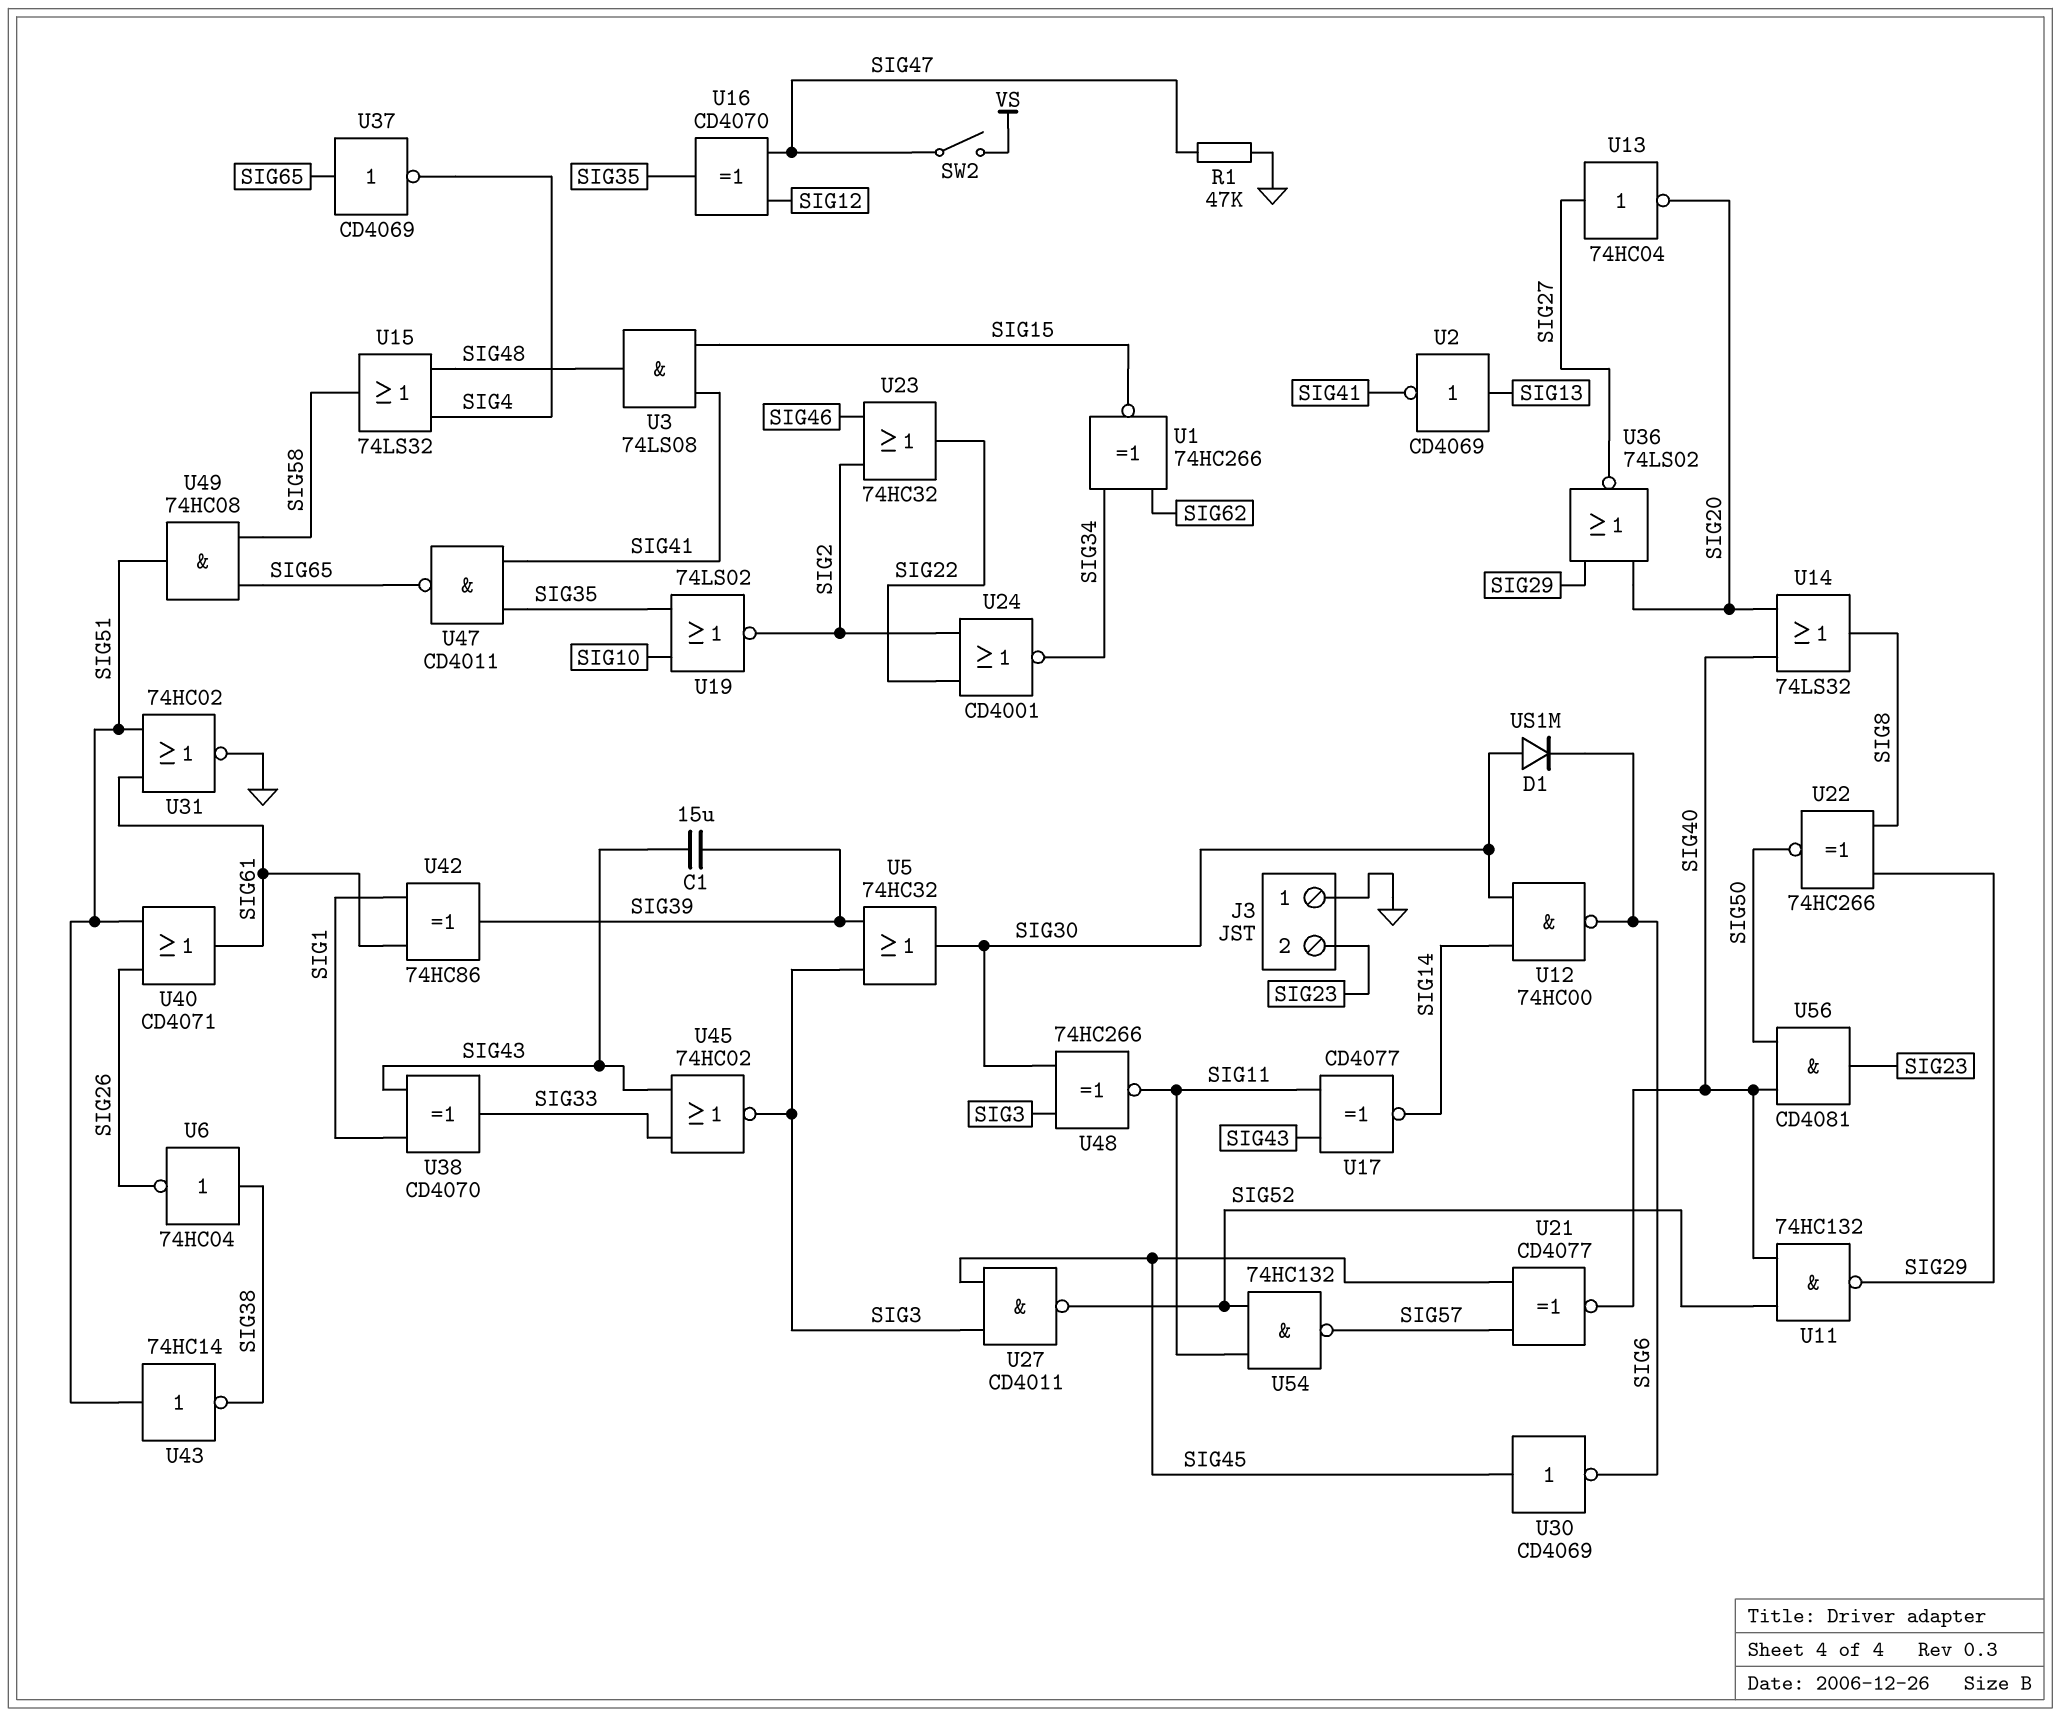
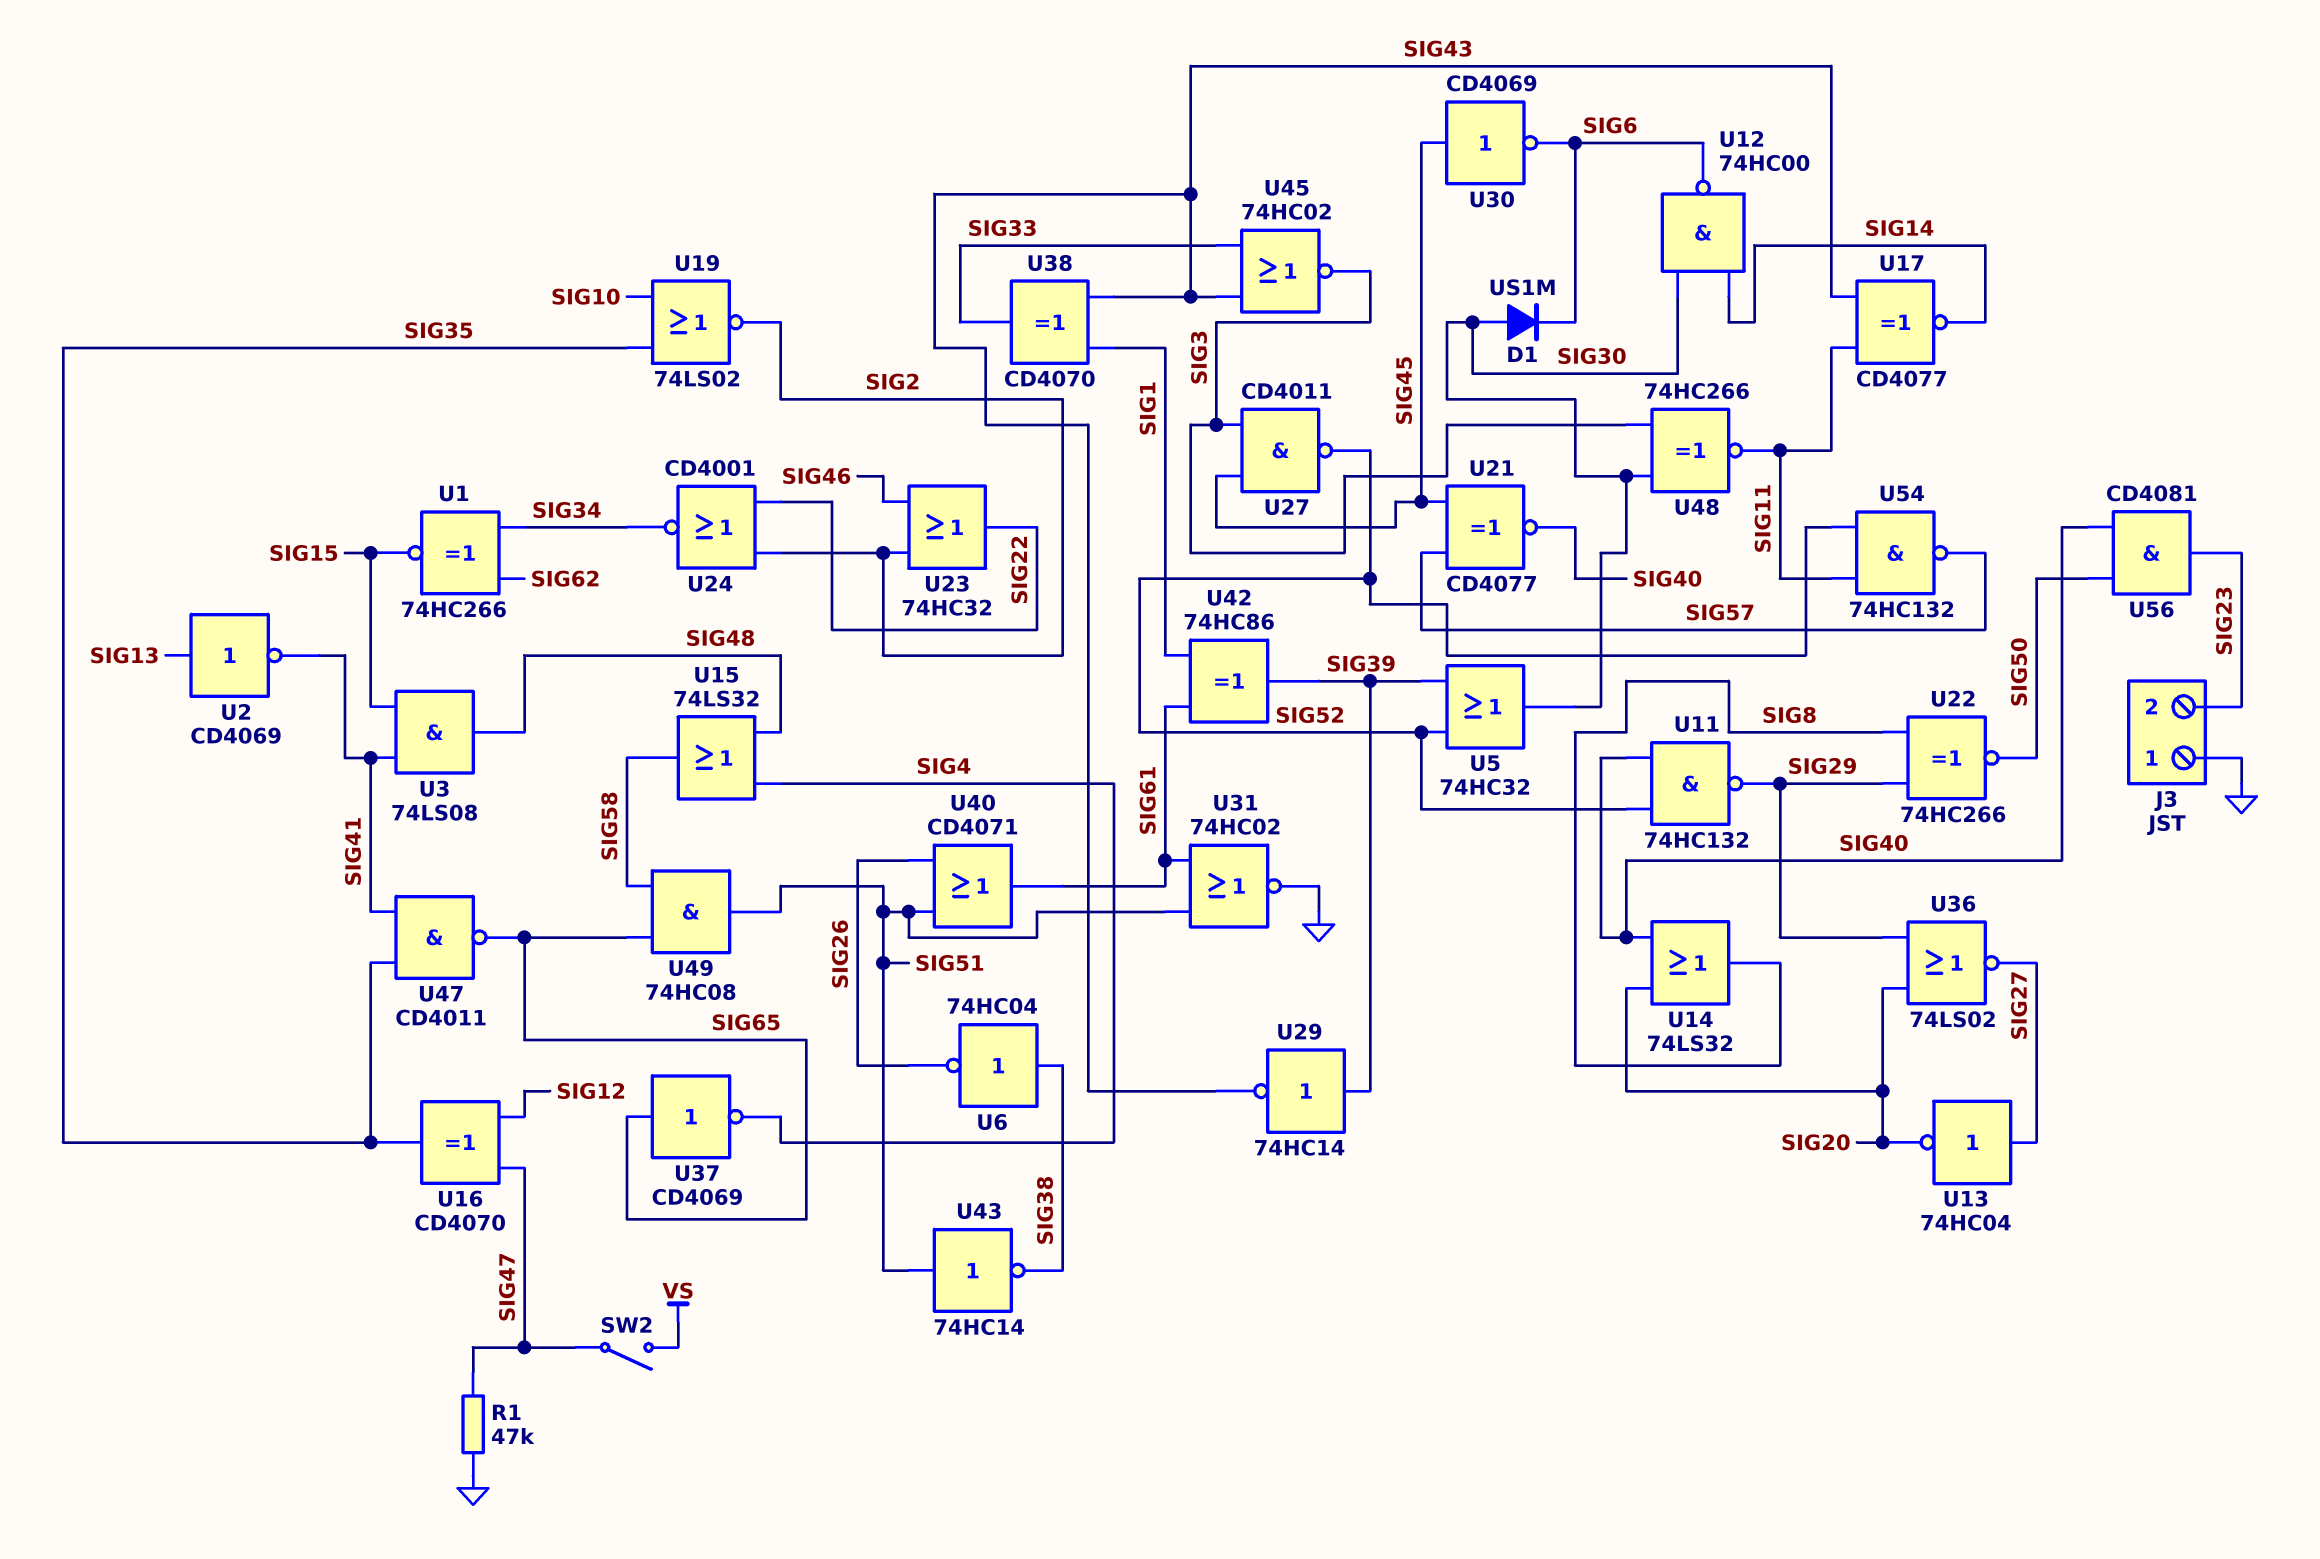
C1: 15uF (SIG39, SIG43) -> none
U5: OR 74HC32 (in SIG3, in SIG39, out SIG30) -> OR 74HC32 (in SIG39, in SIG52, out SIG30)
U29: none -> NOT 74HC14 (in SIG39, out SIG43)

